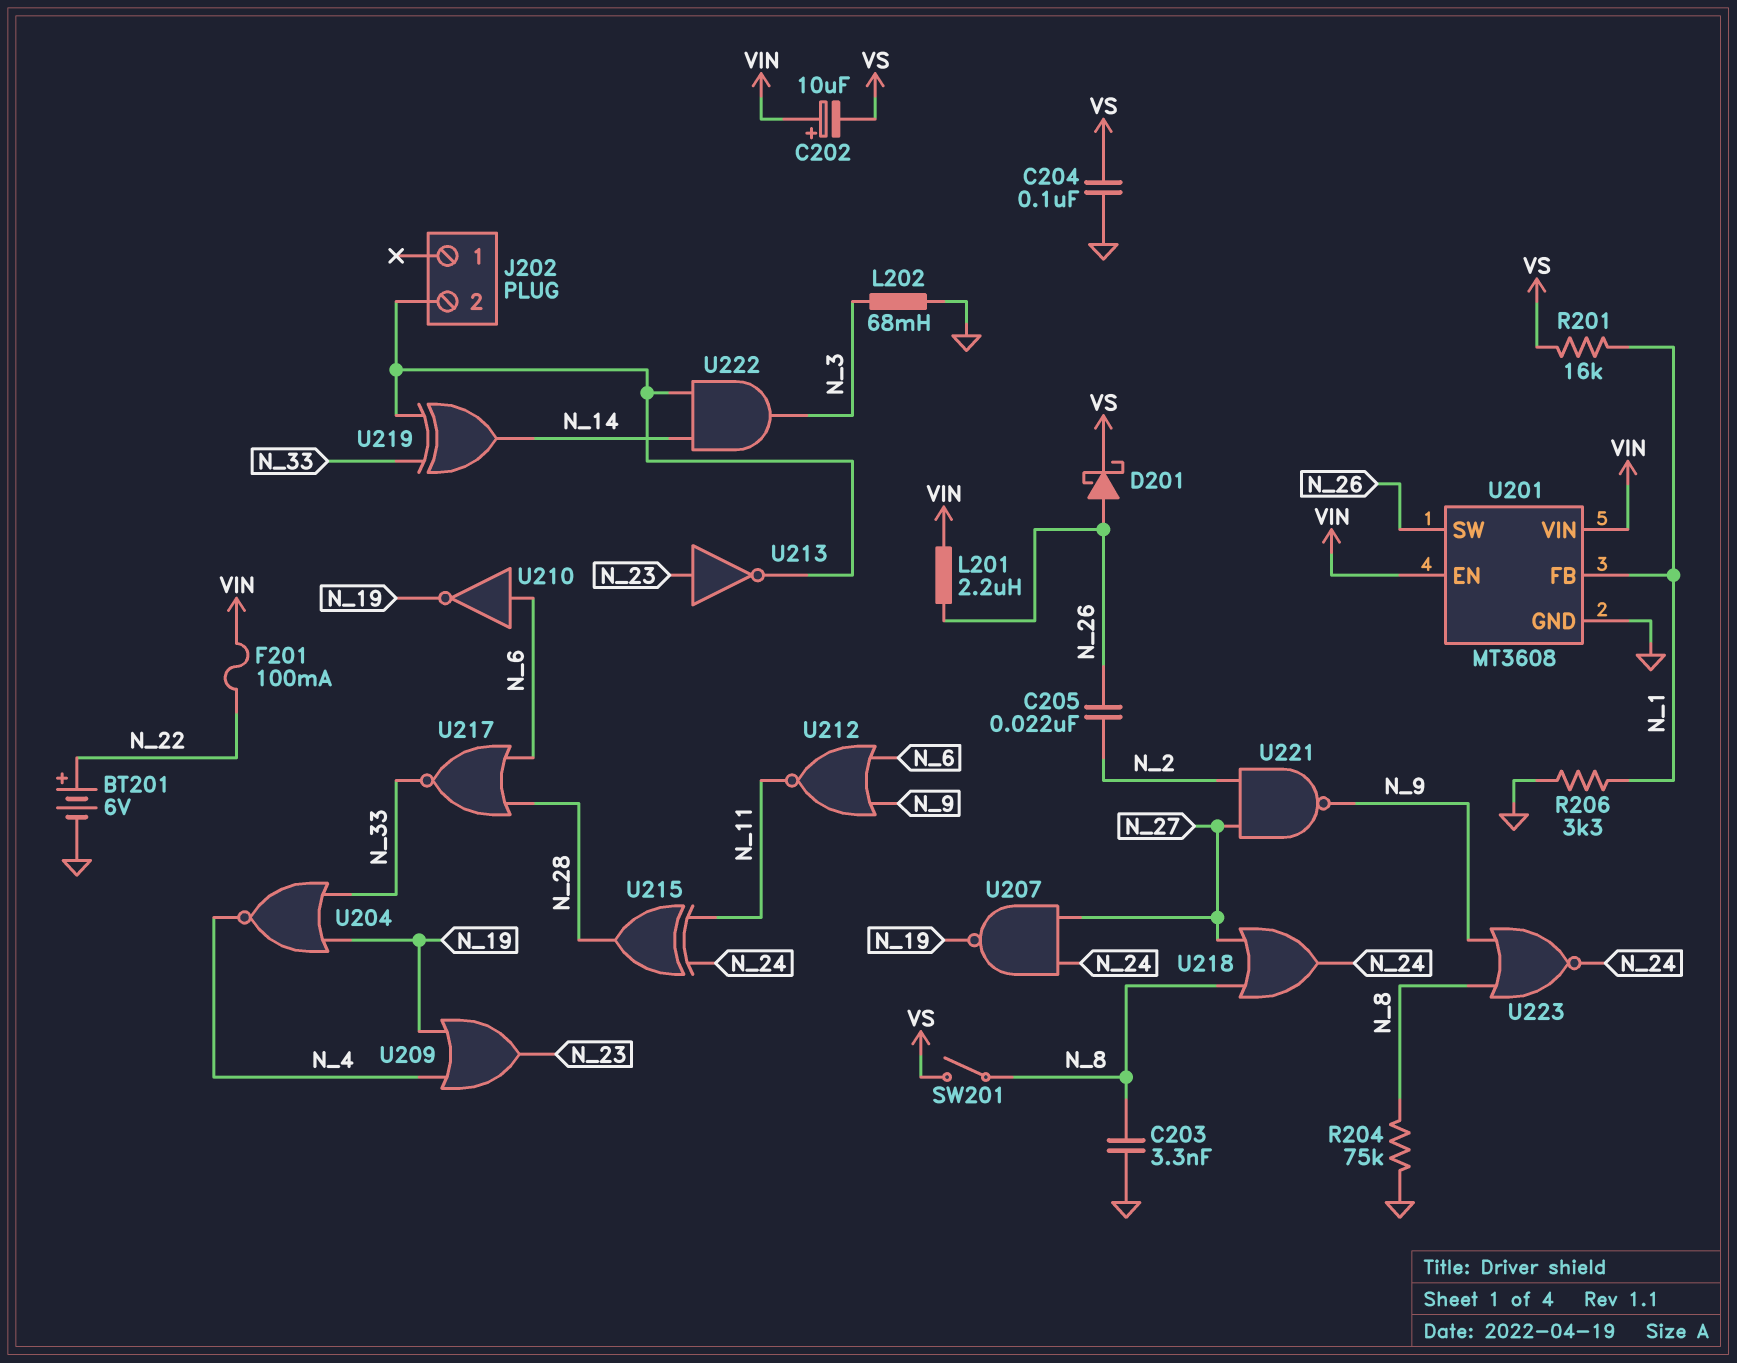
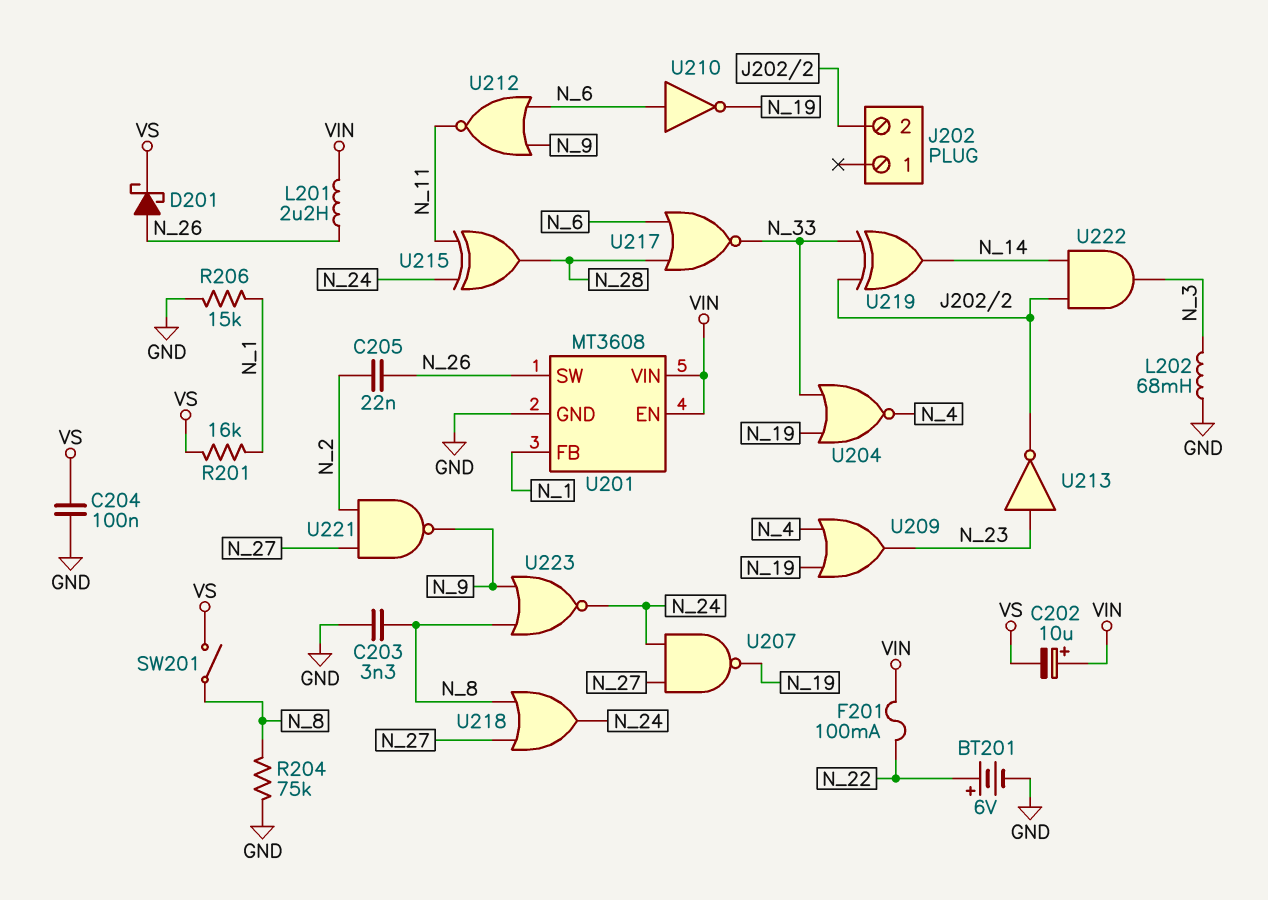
R206: 3.3k (GND, N_1) -> 15k (GND, N_1)

